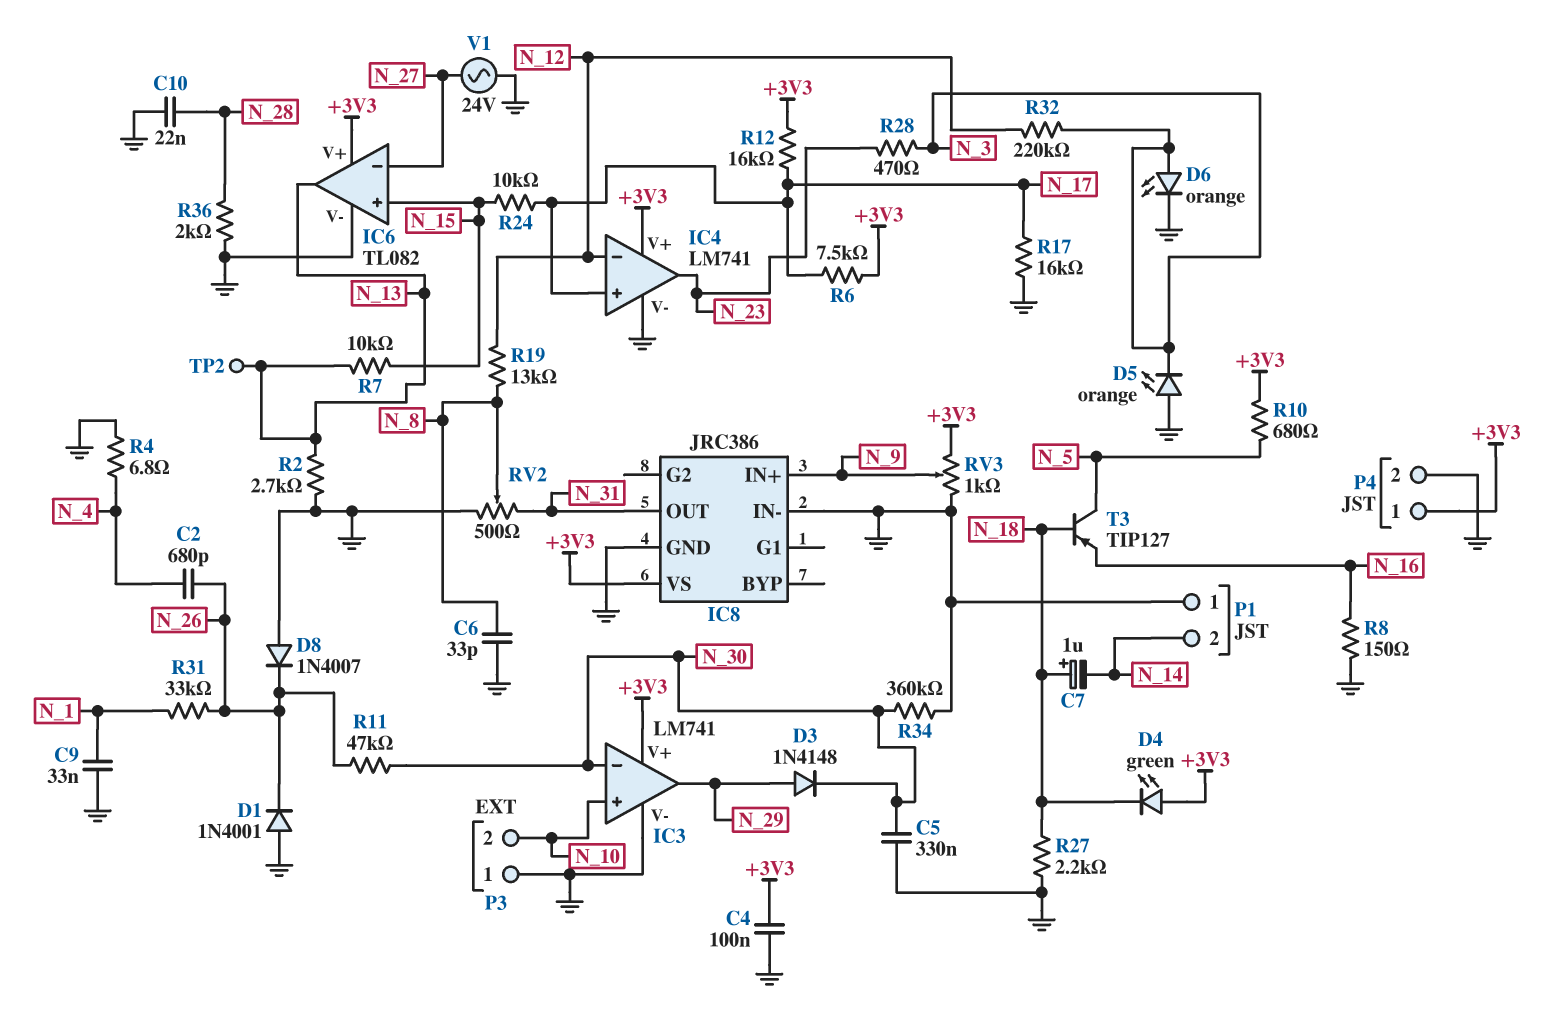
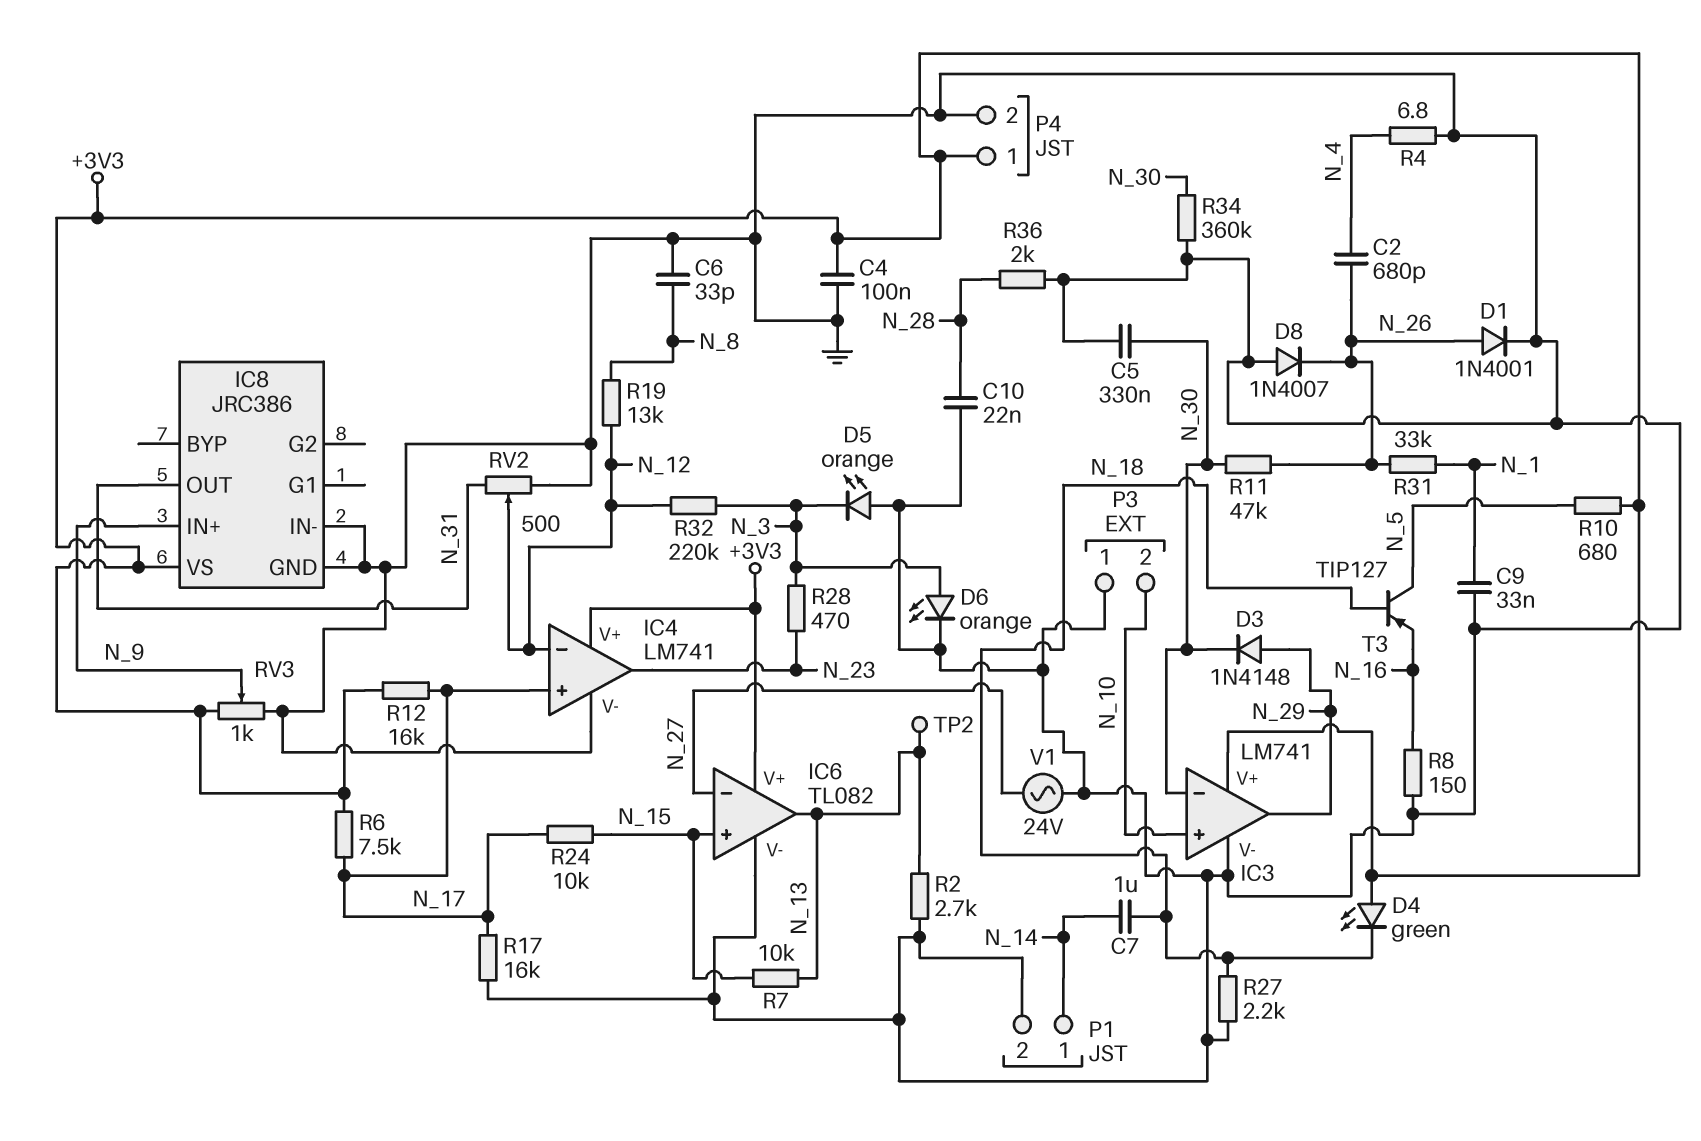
C7: 1uF (plus N_18, minus N_14) -> 1uF (N_14, N_18)
D1: diode 1N4001 (A GND, K N_26) -> diode 1N4001 (A N_26, K GND)
P1 pin 1: GND -> N_14
P1 pin 2: N_14 -> GND
RV2: 500 (GND, N_31, wiper N_8) -> 500 (GND, N_31, wiper N_12)

